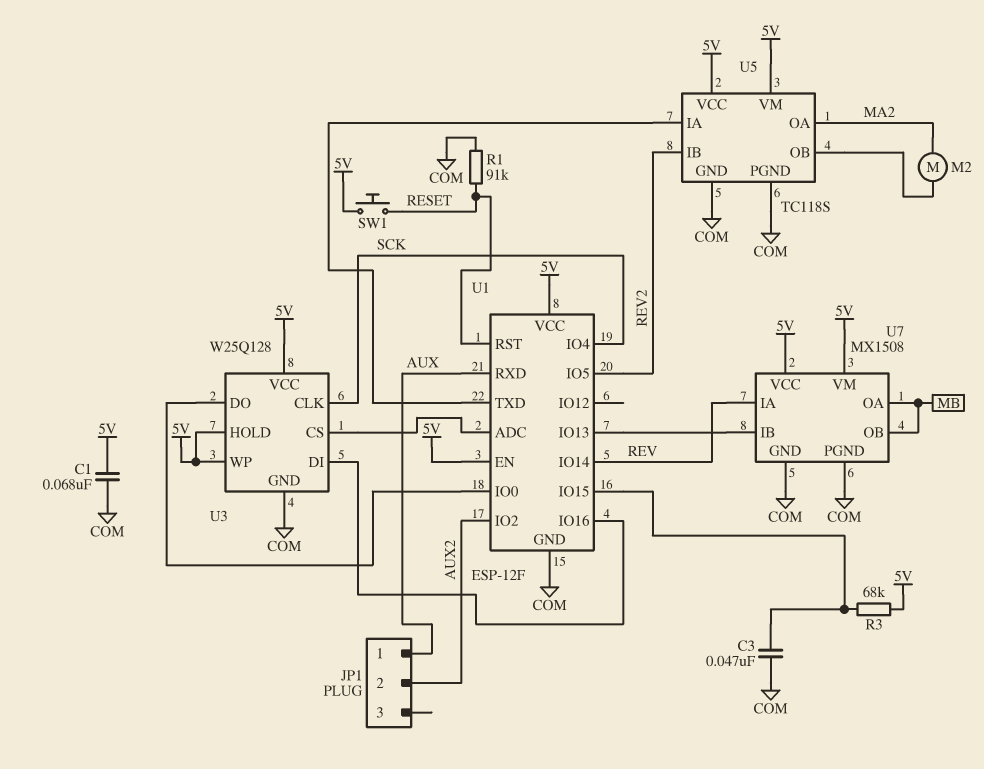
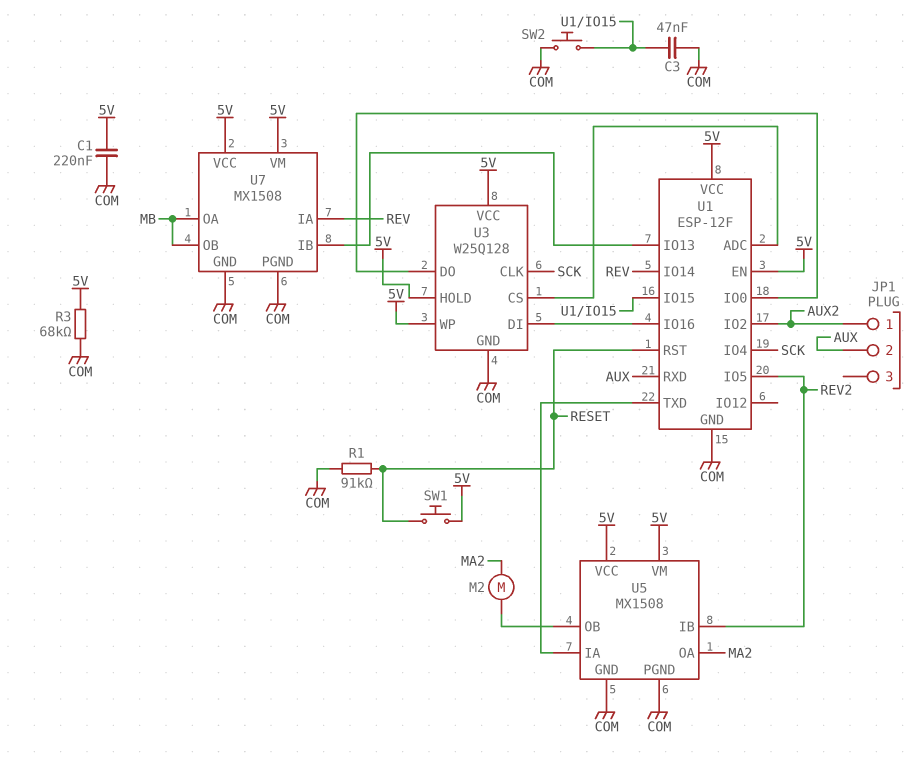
C1: 68nF (5V, COM) -> 220nF (5V, COM)
JP1 pin 1: AUX -> AUX2
JP1 pin 2: AUX2 -> AUX
R3: 68k (5V, U1/IO15) -> 68k (5V, COM)
SW2: none -> button (COM, U1/IO15)
U5: TC118S -> MX1508

